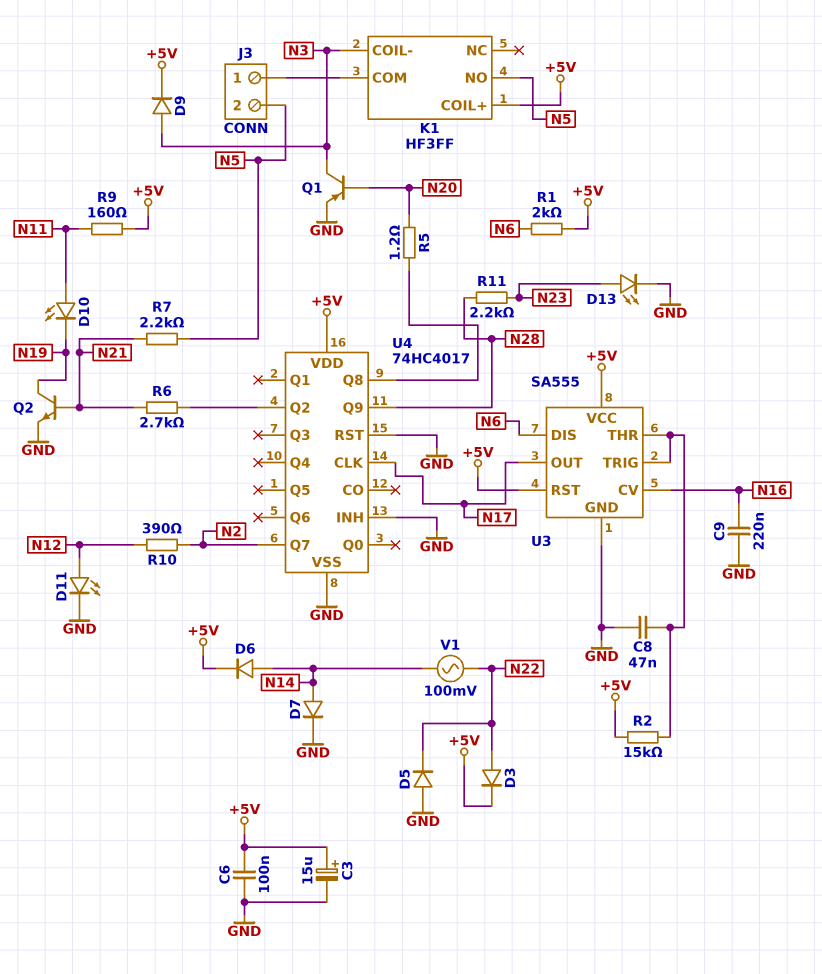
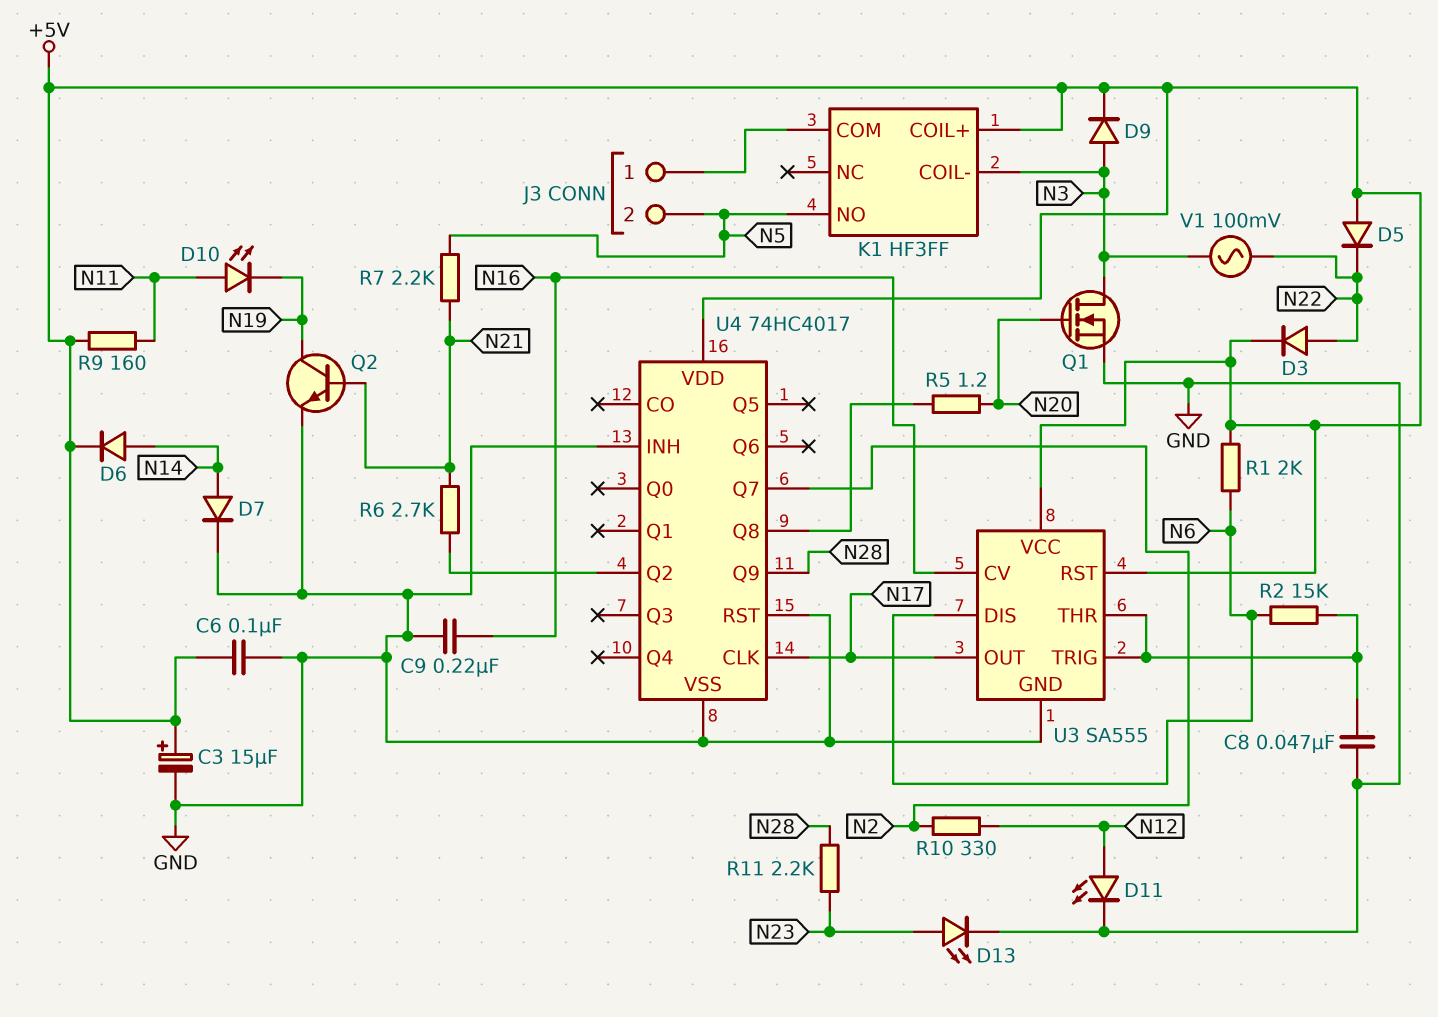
D5: diode (A GND, K N22) -> diode (A +5V, K N22)
Q1: PNP (B N20, C N3, E GND) -> NMOS (G N20, D N3, S GND)
R2: 15k (+5V, U3/THR) -> 15k (N6, U3/THR)
R10: 390 (N2, N12) -> 330 (N2, N12)
V1: AC 100mV (N14, N22) -> AC 100mV (N3, N22)

